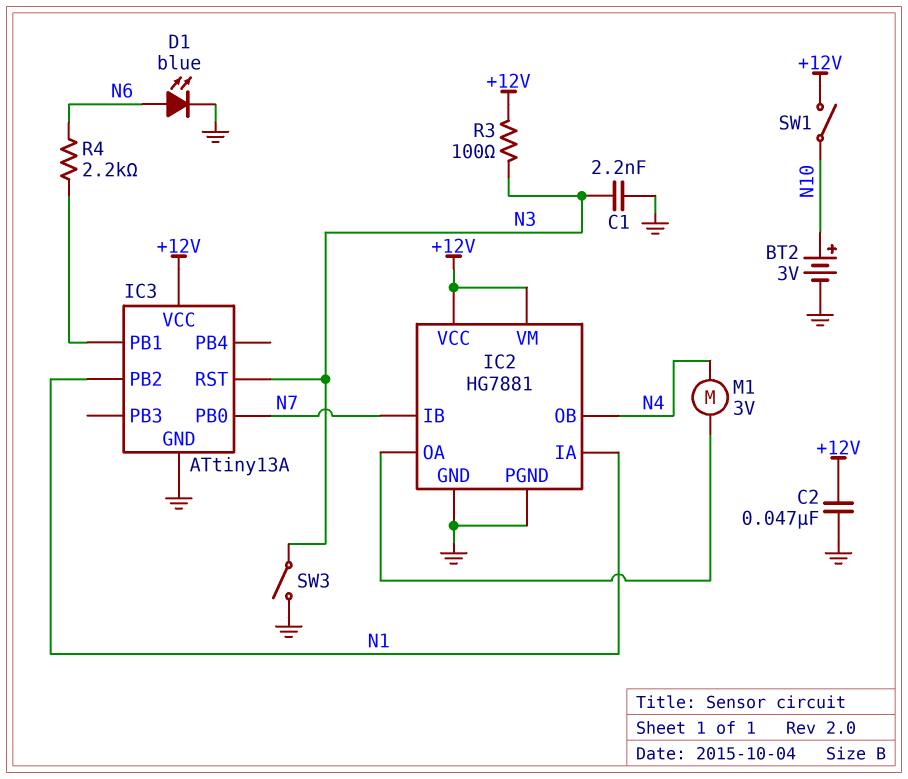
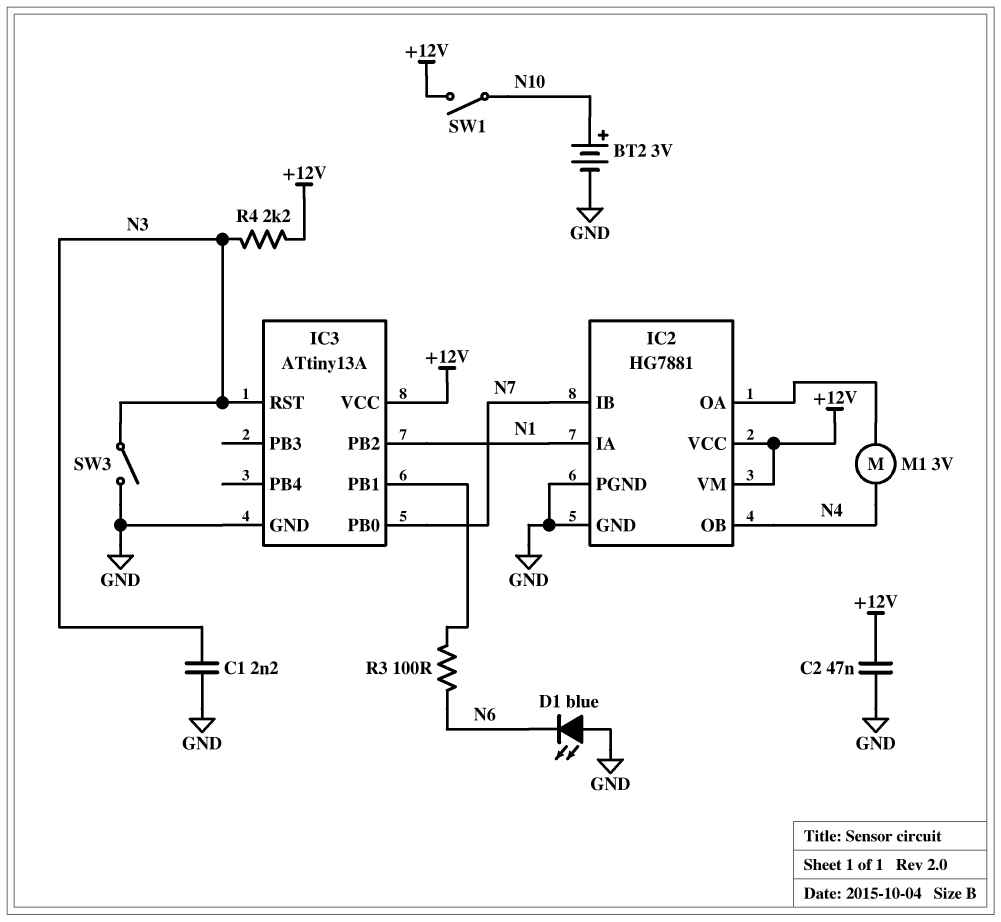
D1: LED blue (A N6, K GND) -> LED blue (A GND, K N6)
R3: 100 (+12V, N3) -> 100 (IC3/PB1, N6)
R4: 2.2k (IC3/PB1, N6) -> 2.2k (+12V, N3)

